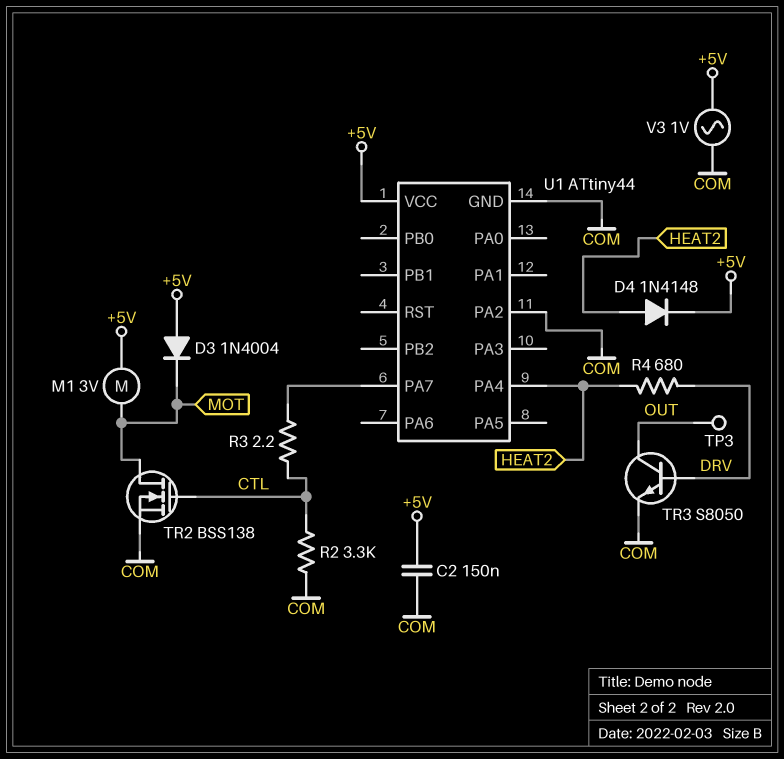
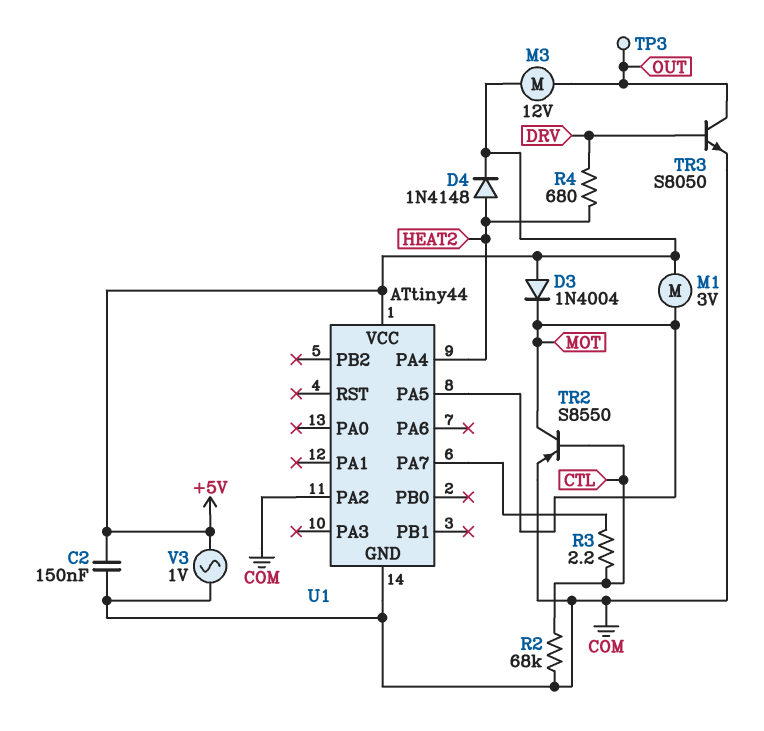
M3: none -> motor 12V (+5V, OUT)
R2: 3.3k (COM, CTL) -> 68k (COM, CTL)
TR2: NMOS BSS138 (G CTL, D MOT, S COM) -> PNP S8550 (B CTL, C MOT, E COM)
U1 pin PA5: none -> MOT

